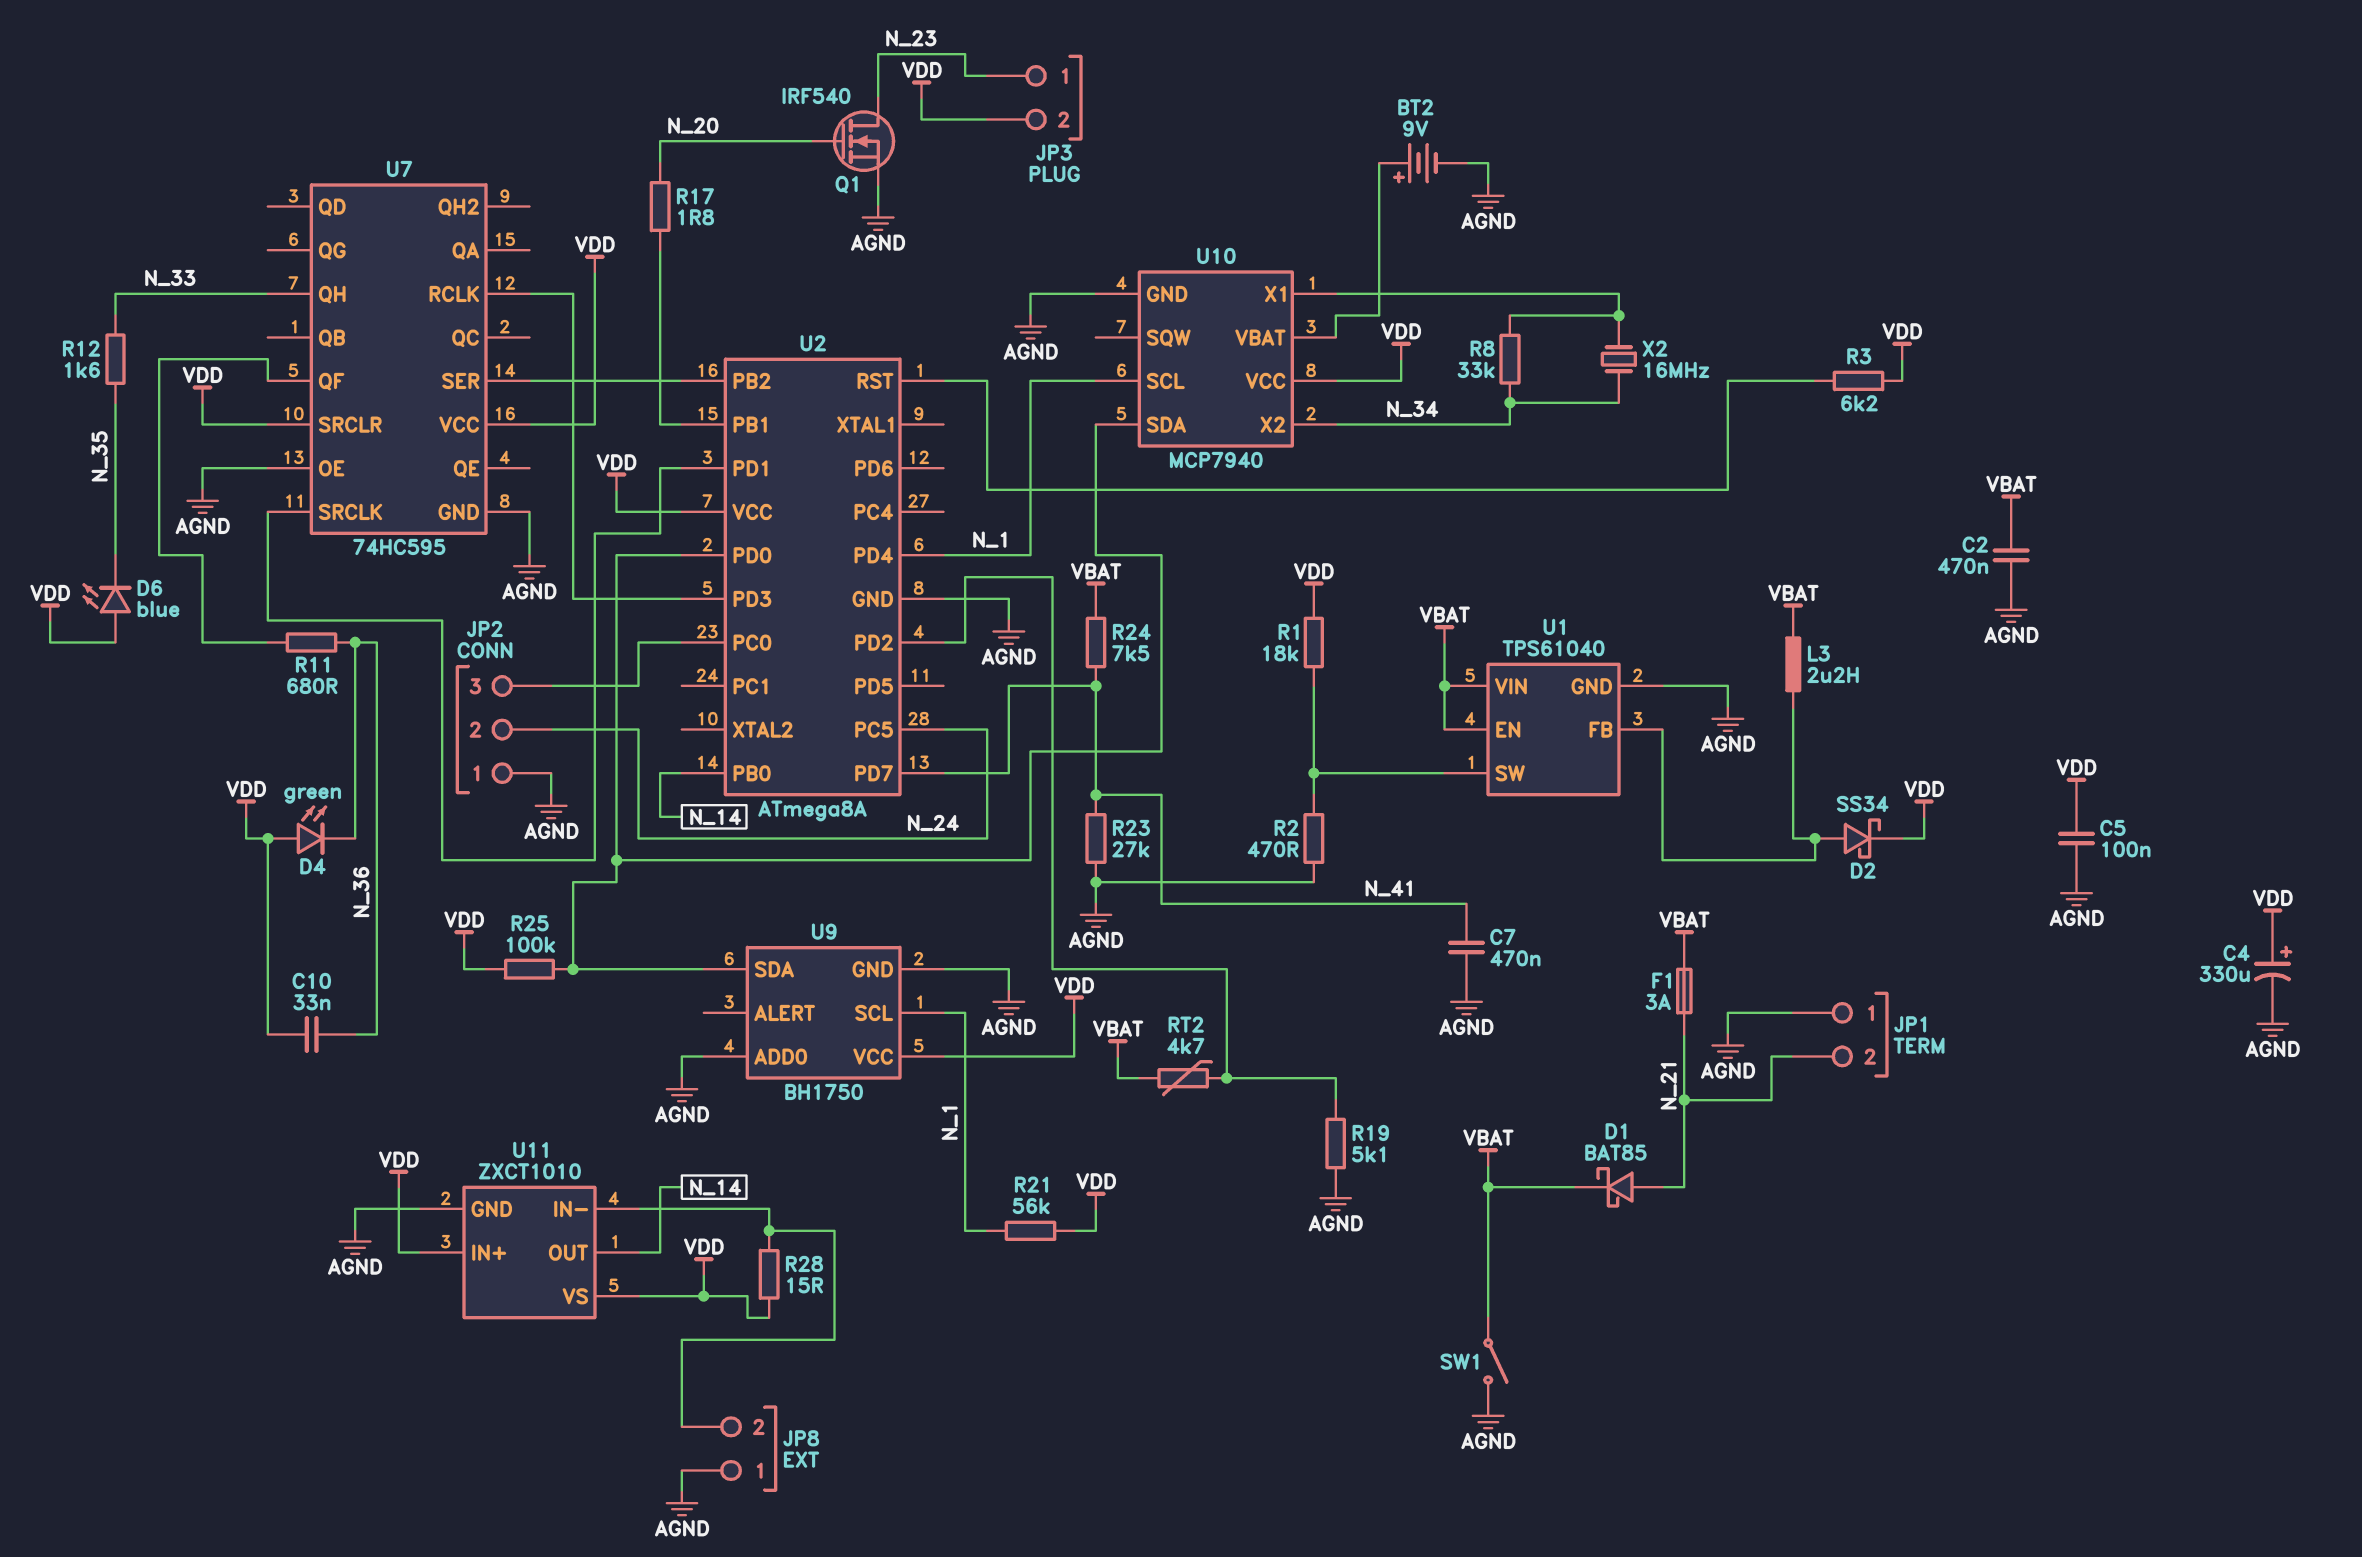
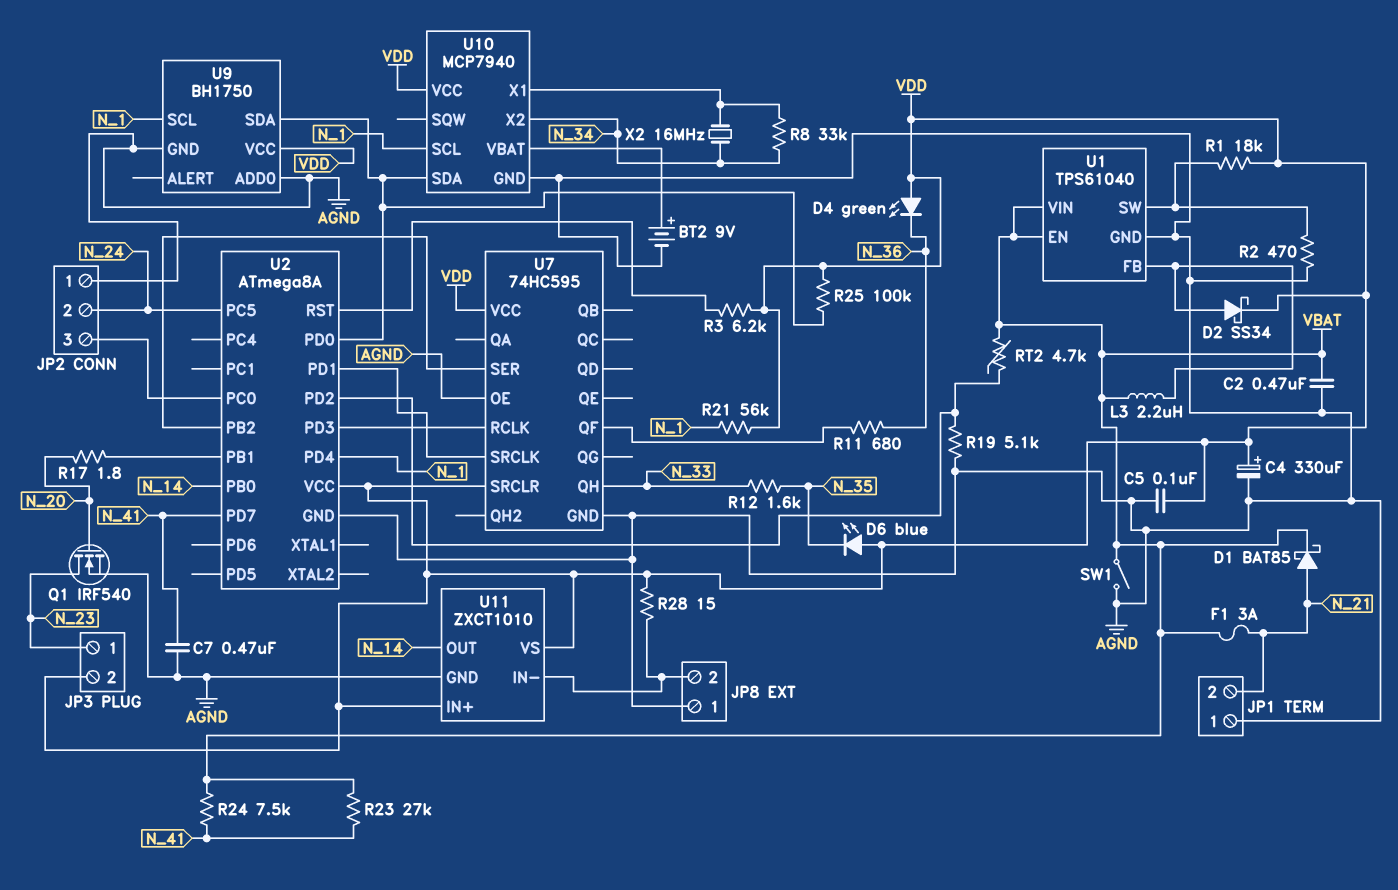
C10: 33nF (N_36, VDD) -> none
R23: 27k (AGND, N_41) -> 27k (N_41, VBAT)

